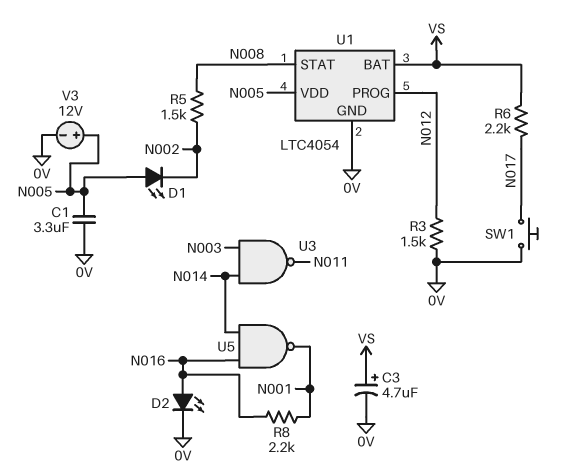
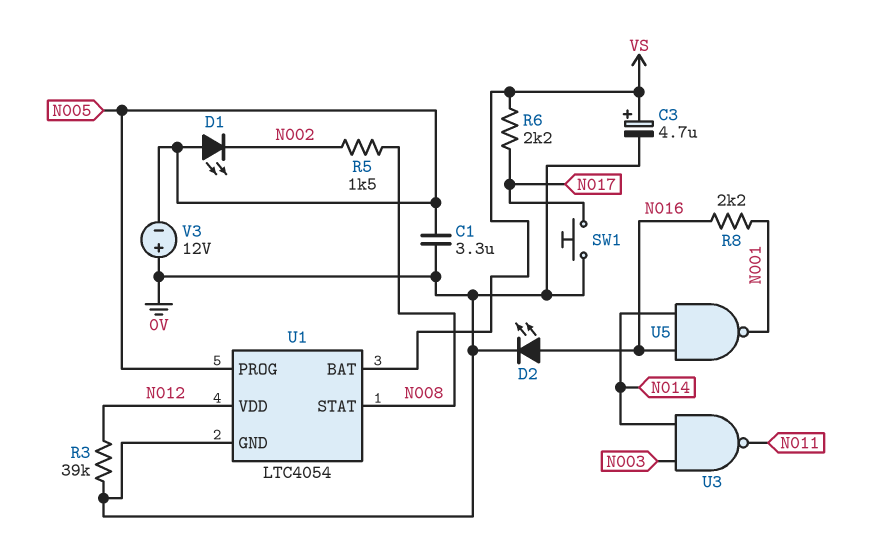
R3: 1.5k (0V, N012) -> 39k (0V, N012)
U1 pin PROG: N012 -> N005
U1 pin VDD: N005 -> N012
V3: 12V (plus N005, minus 0V) -> 12V (plus 0V, minus N005)

